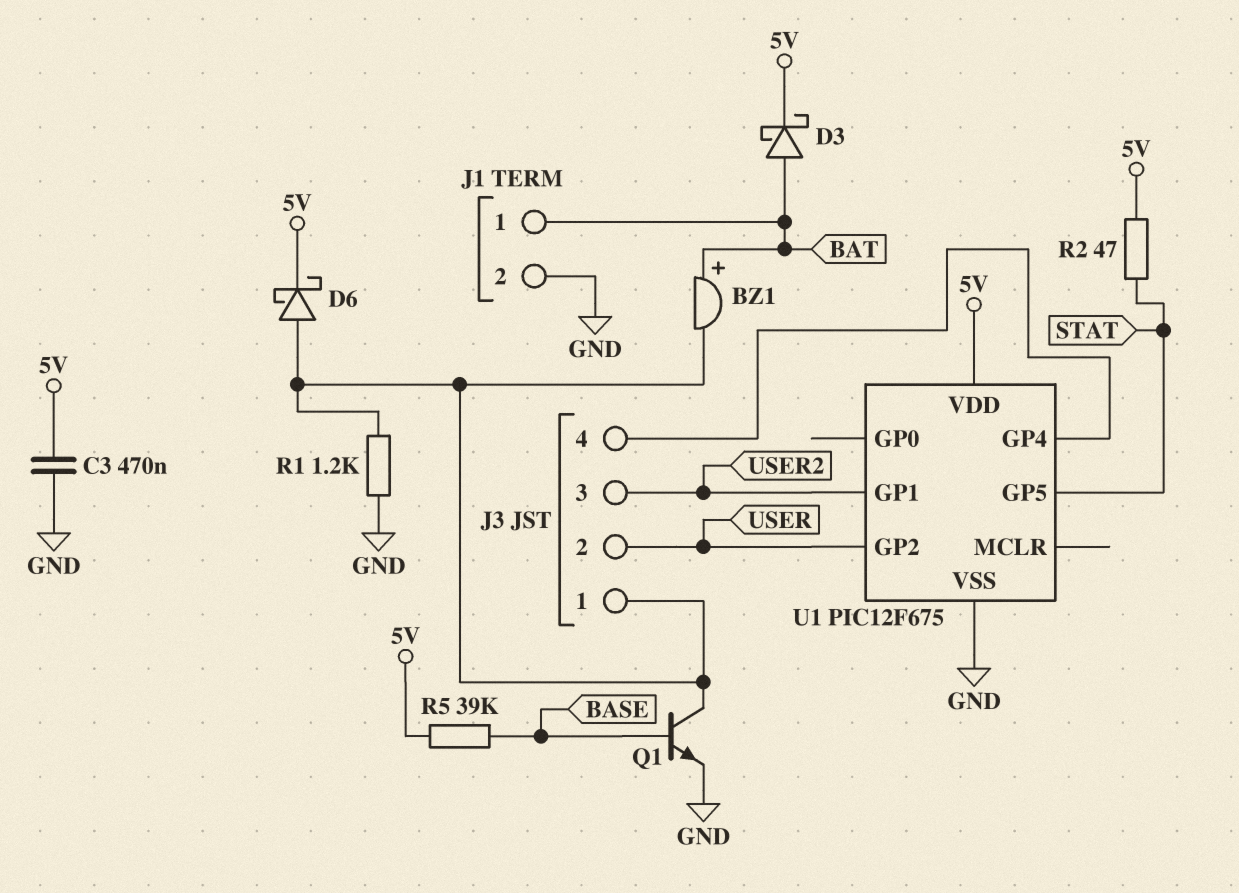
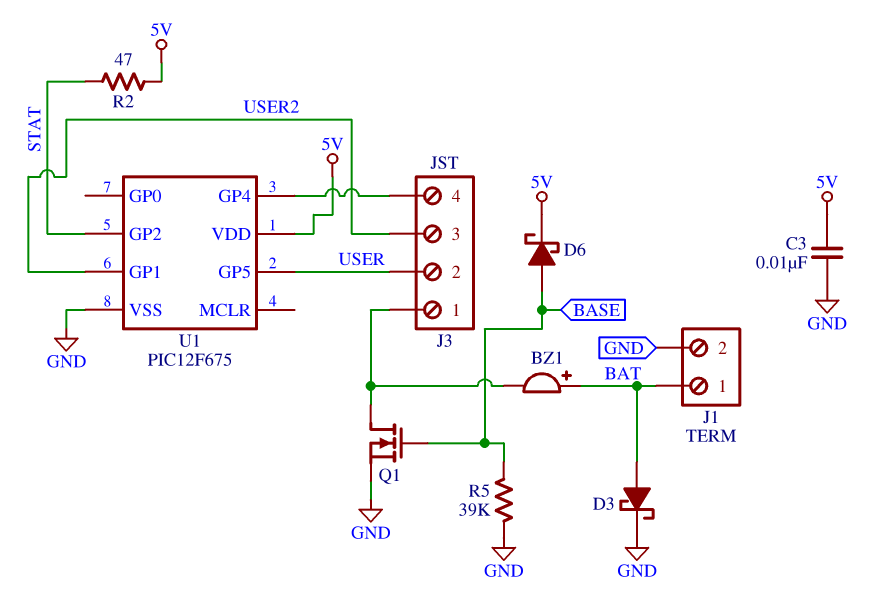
C3: 470nF (5V, GND) -> 10nF (5V, GND)
D3: schottky (A BAT, K 5V) -> schottky (A BAT, K GND)
D6: schottky (A J3/1, K 5V) -> schottky (A BASE, K 5V)
Q1: NPN (B BASE, C J3/1, E GND) -> NMOS (G BASE, D J3/1, S GND)
R1: 1.2k (GND, J3/1) -> none
R5: 39k (5V, BASE) -> 39k (BASE, GND)
U1 pin GP2: USER -> STAT
U1 pin GP5: STAT -> USER

